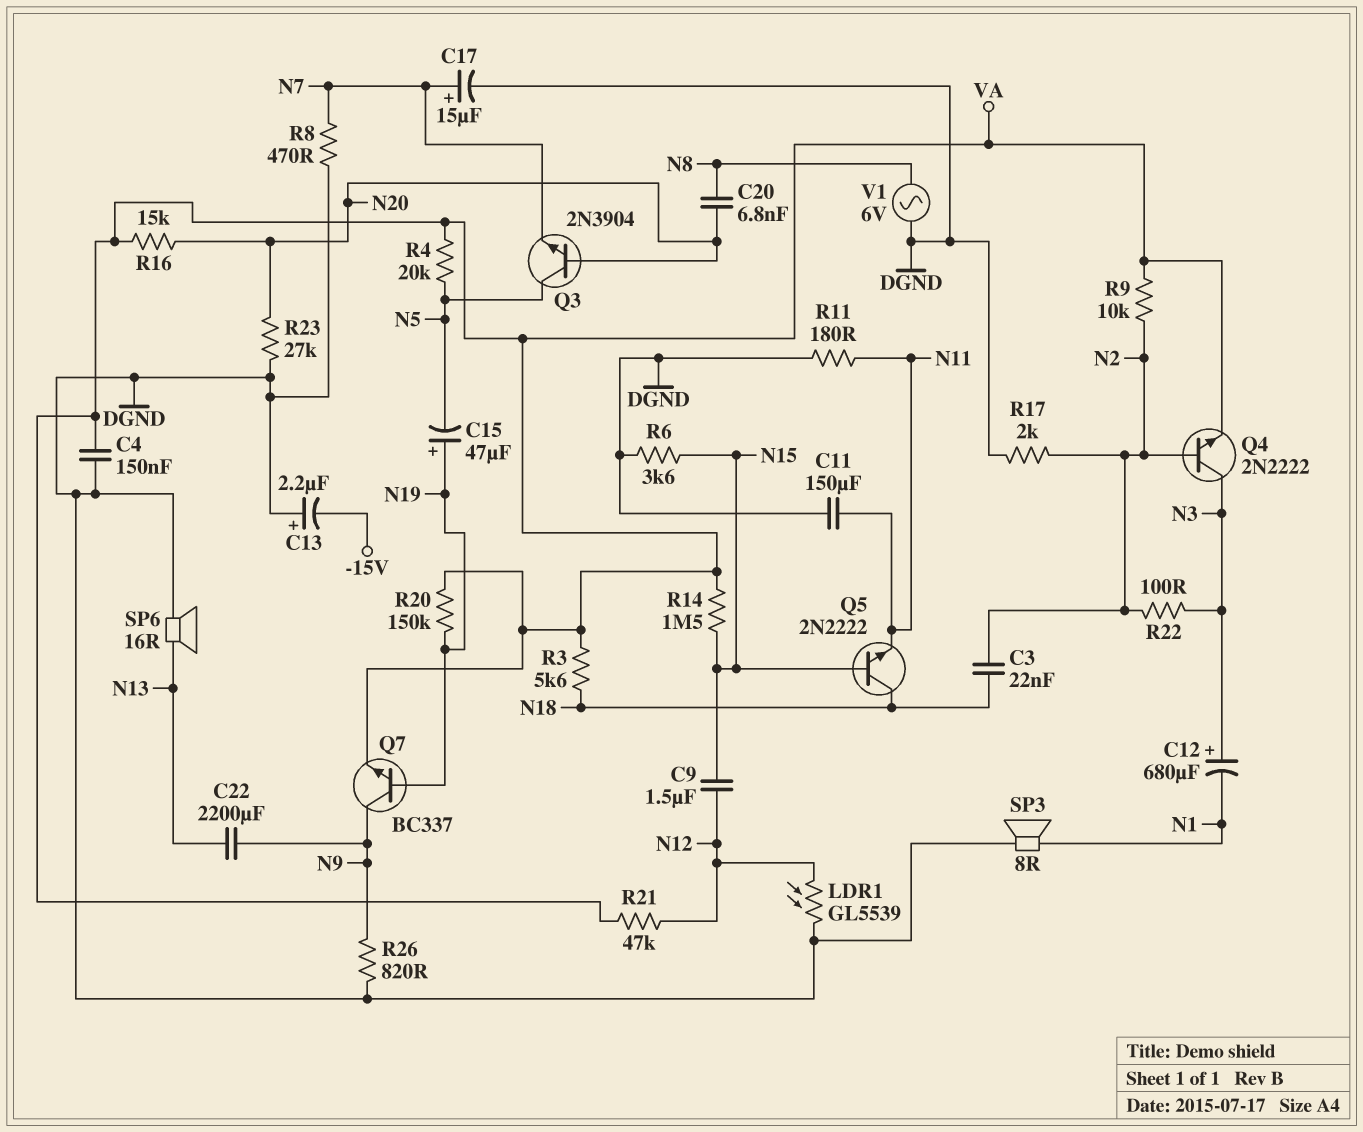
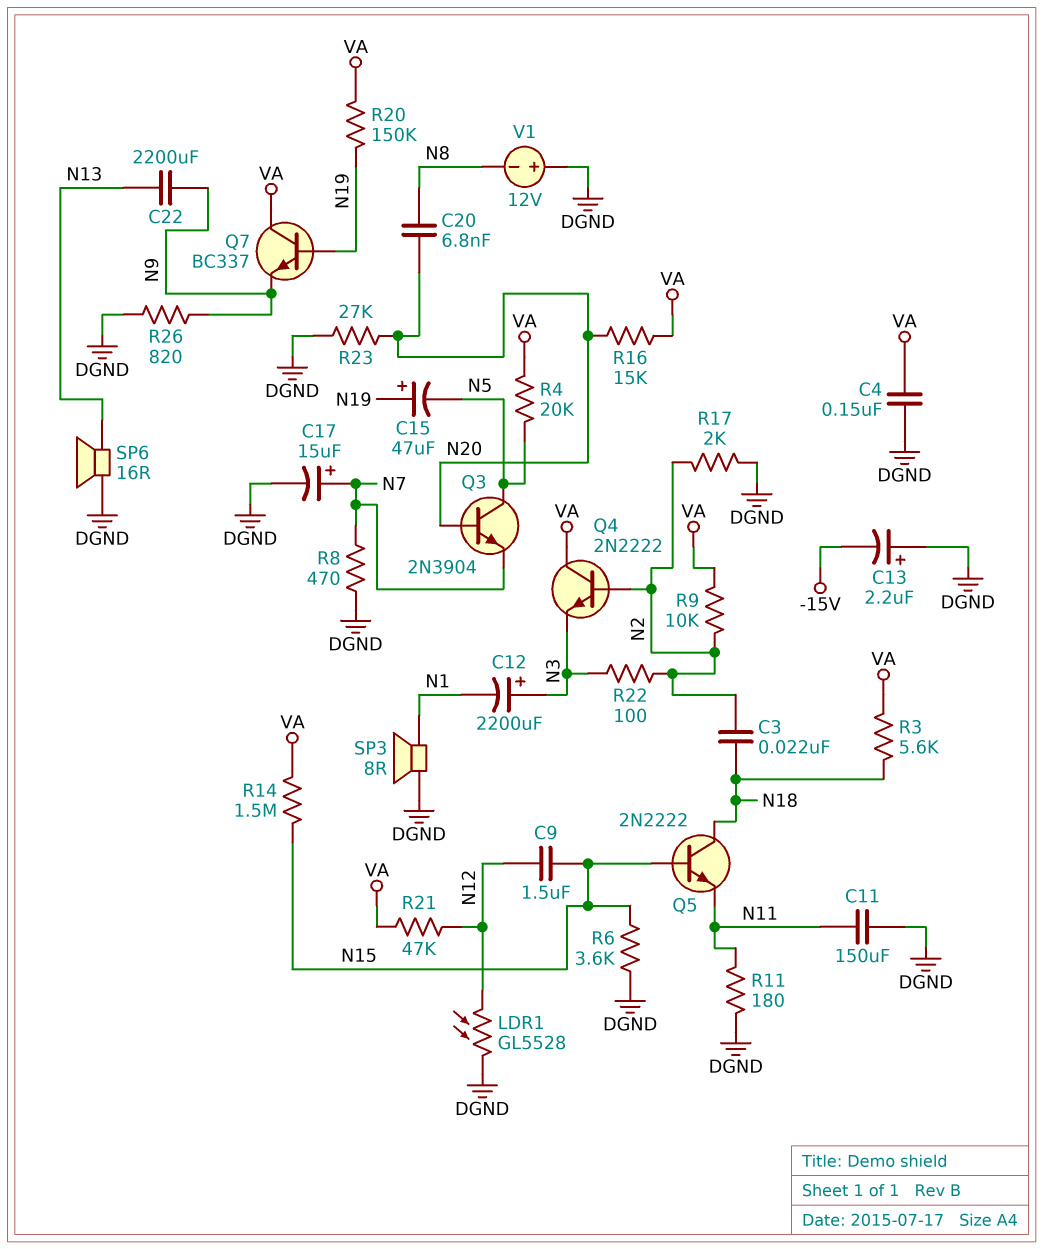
C12: 680uF (plus N3, minus N1) -> 2200uF (plus N3, minus N1)
LDR1: GL5539 (DGND, N12) -> GL5528 (DGND, N12)
Q4: NPN 2N2222 (B N2, C N3, E VA) -> NPN 2N2222 (B N2, C VA, E N3)
Q7: NPN BC337 (B N19, C N9, E VA) -> NPN BC337 (B N19, C VA, E N9)
V1: AC 6V (DGND, N8) -> 12V (plus DGND, minus N8)

